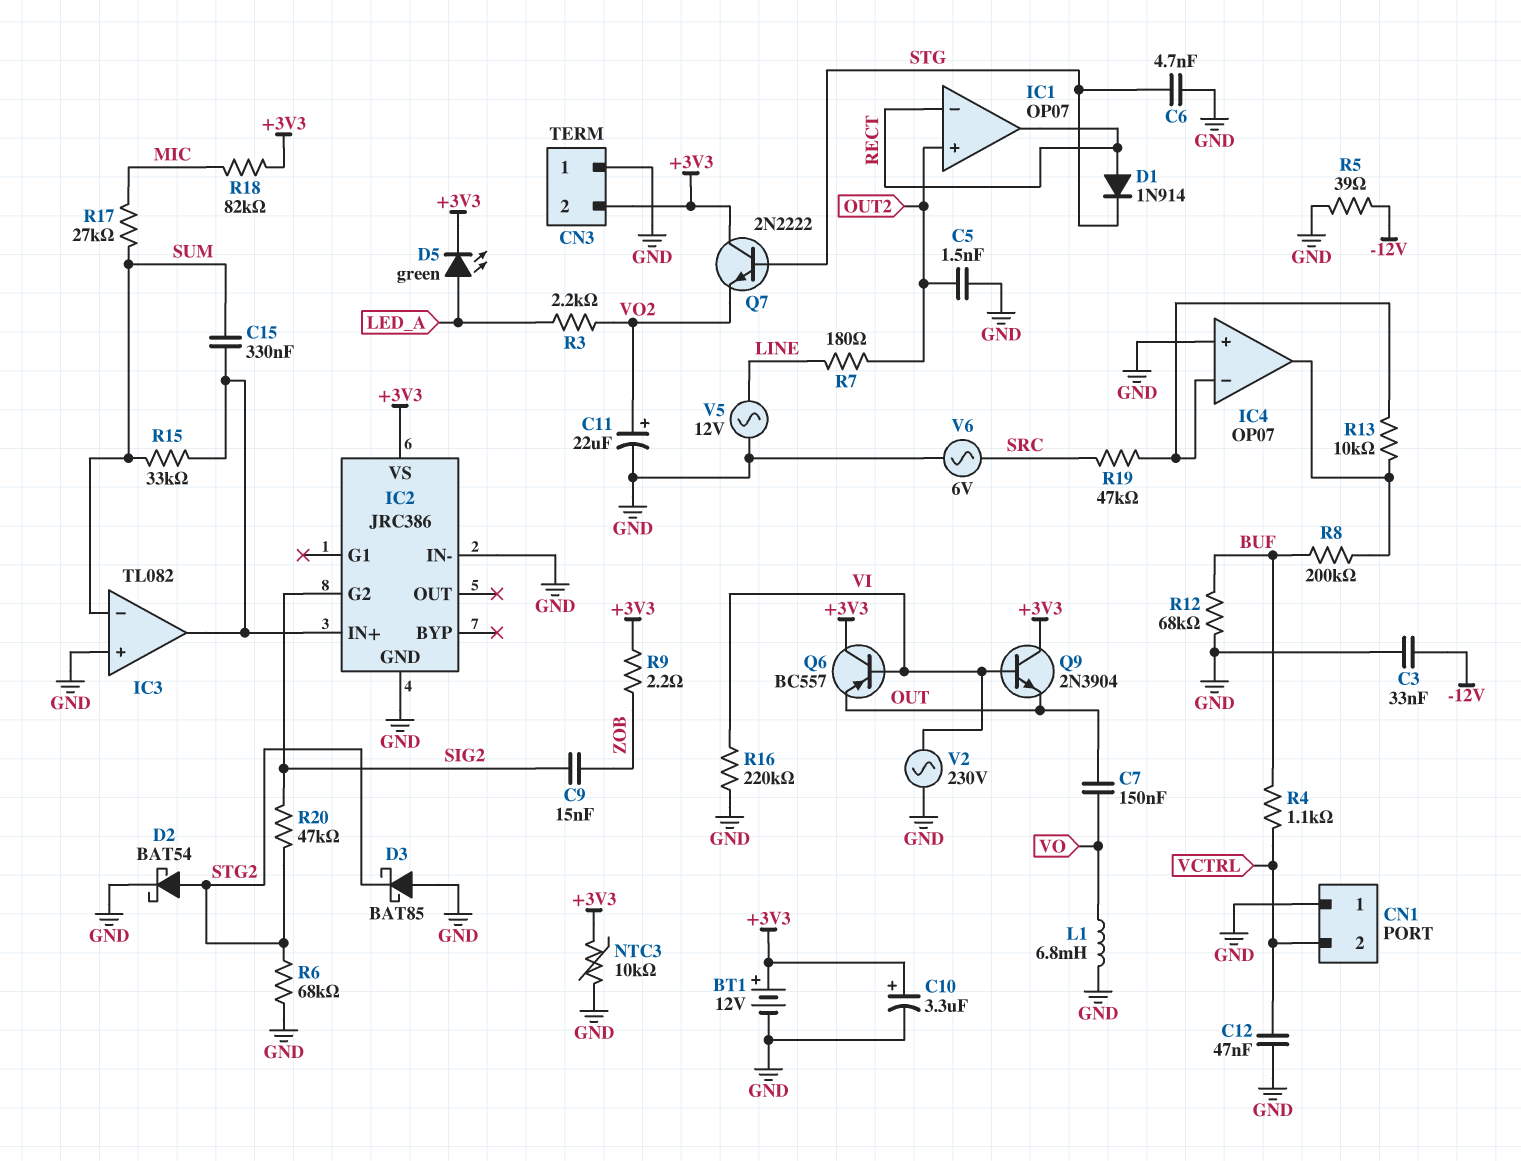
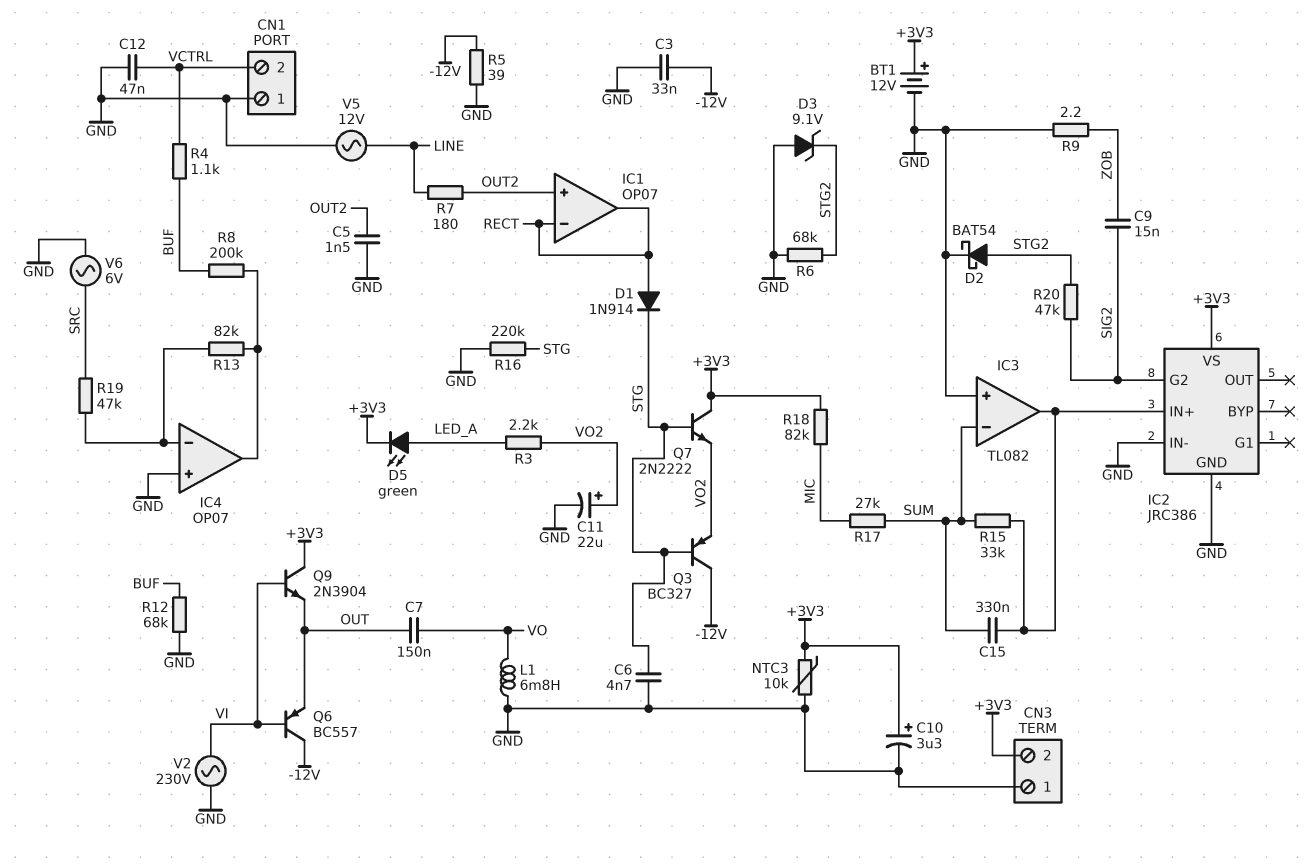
D3: schottky BAT85 (A GND, K STG2) -> zener 9.1V (A GND, K STG2)
Q3: none -> PNP BC327 (B STG, C -12V, E VO2)
Q6: PNP BC557 (B VI, C +3V3, E OUT) -> PNP BC557 (B VI, C -12V, E OUT)
R9: 2.2 (+3V3, ZOB) -> 2.2 (GND, ZOB)
R13: 10k (IC4/in-, IC4/out) -> 82k (IC4/in-, IC4/out)
R16: 220k (GND, VI) -> 220k (GND, STG)

